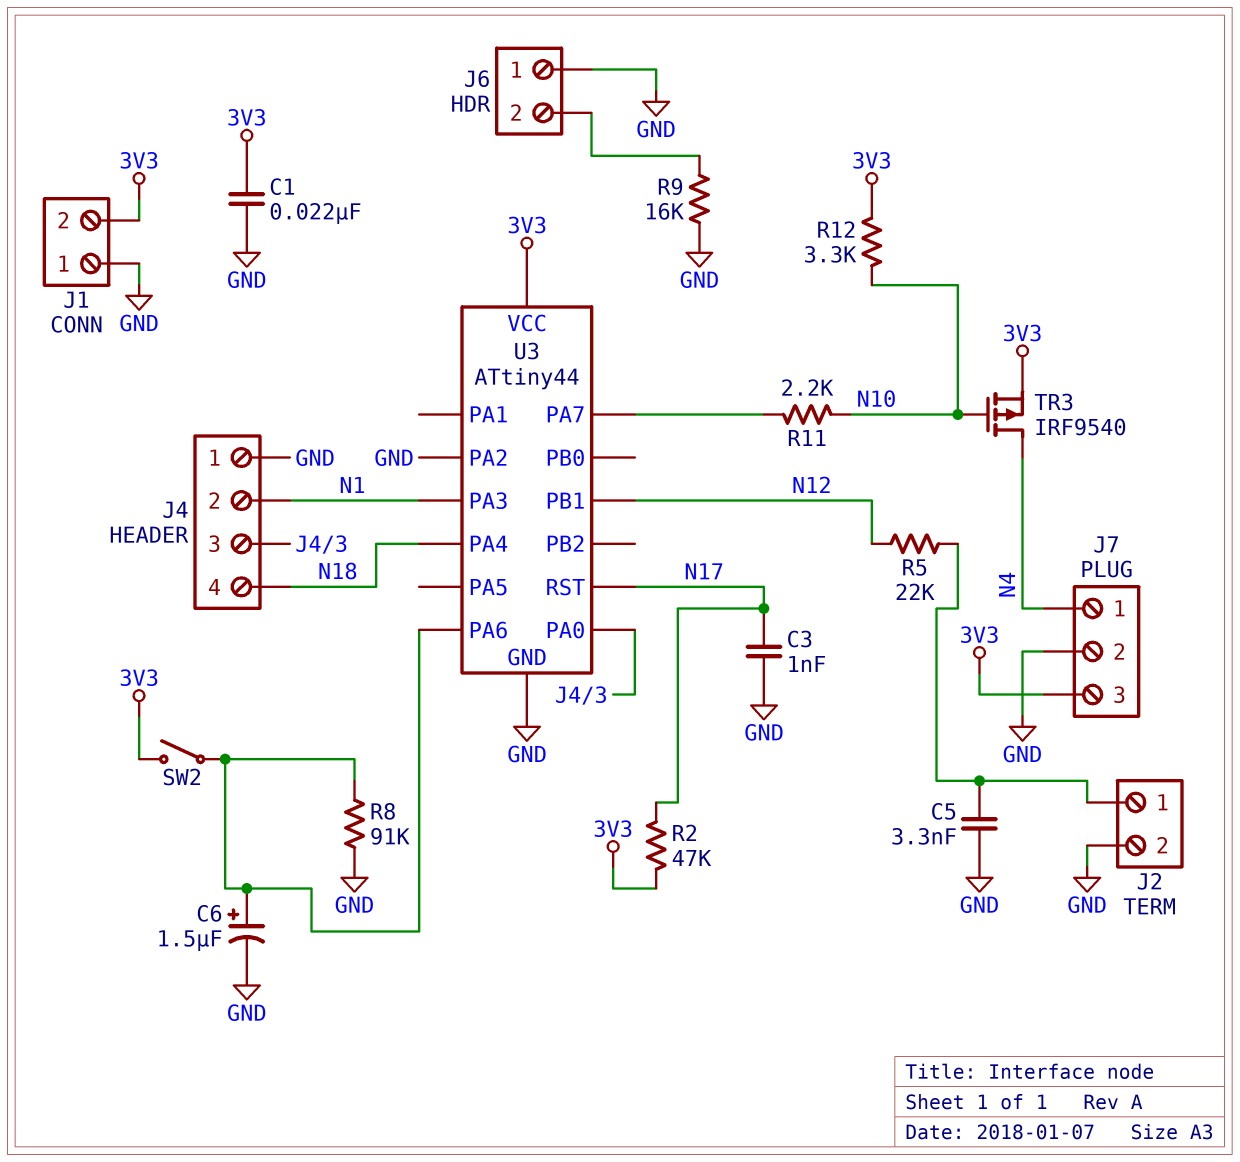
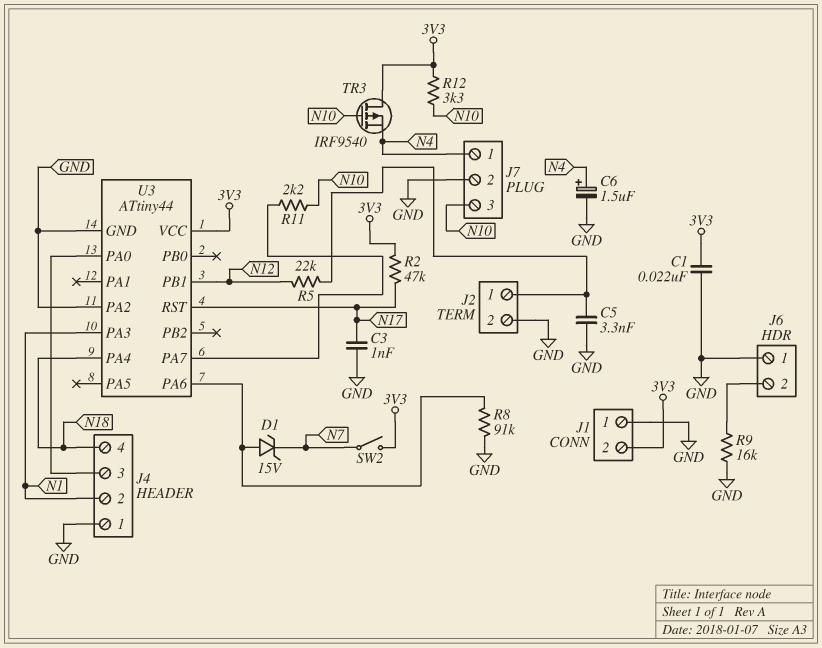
C6: 1.5uF (plus U3/PA6, minus GND) -> 1.5uF (plus N4, minus GND)
D1: none -> zener 15V (A U3/PA6, K N7)
J7 pin 3: 3V3 -> N10
SW2: switch (3V3, U3/PA6) -> switch (3V3, N7)
TR3: PMOS IRF9540 (G N10, D N4, S 3V3) -> PMOS IRF9540 (G N10, D 3V3, S N4)

